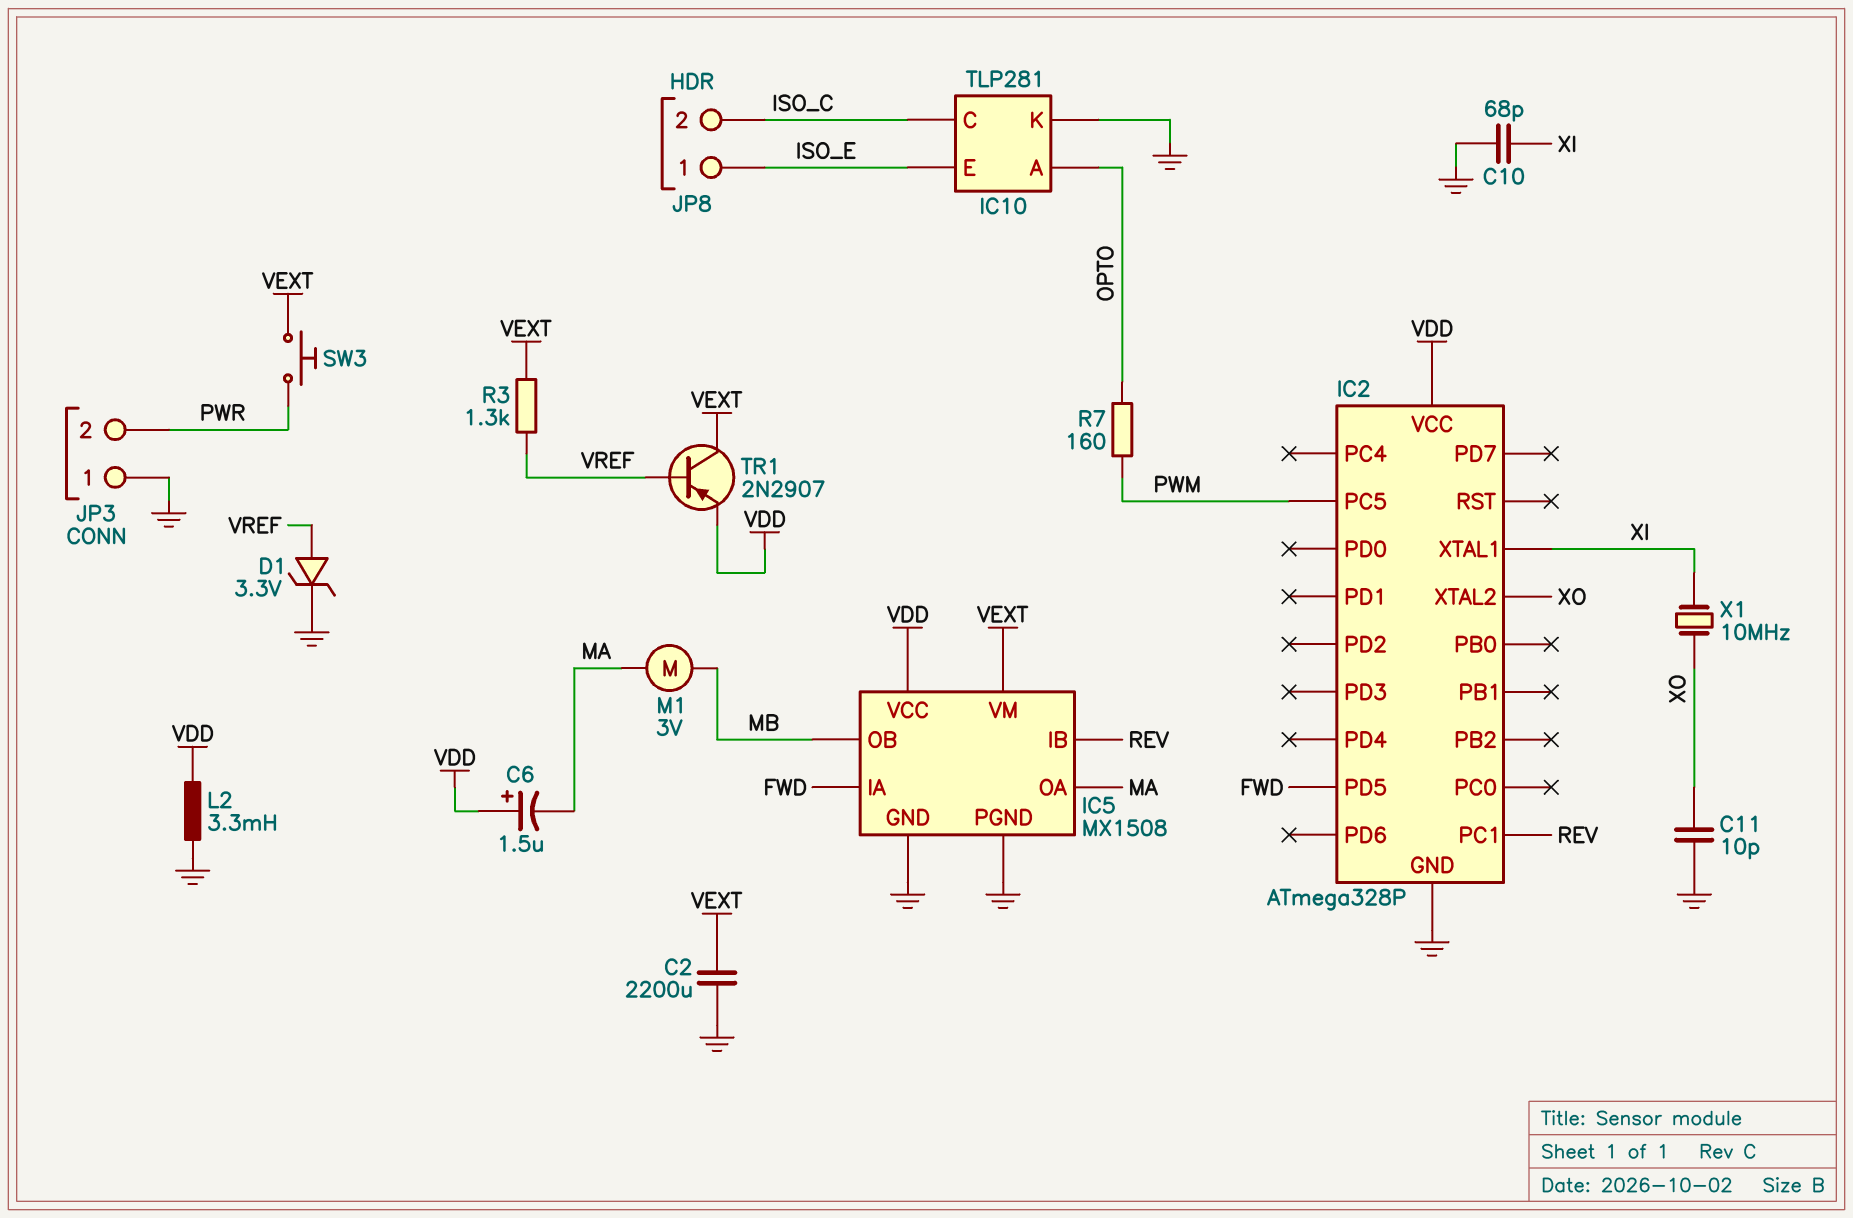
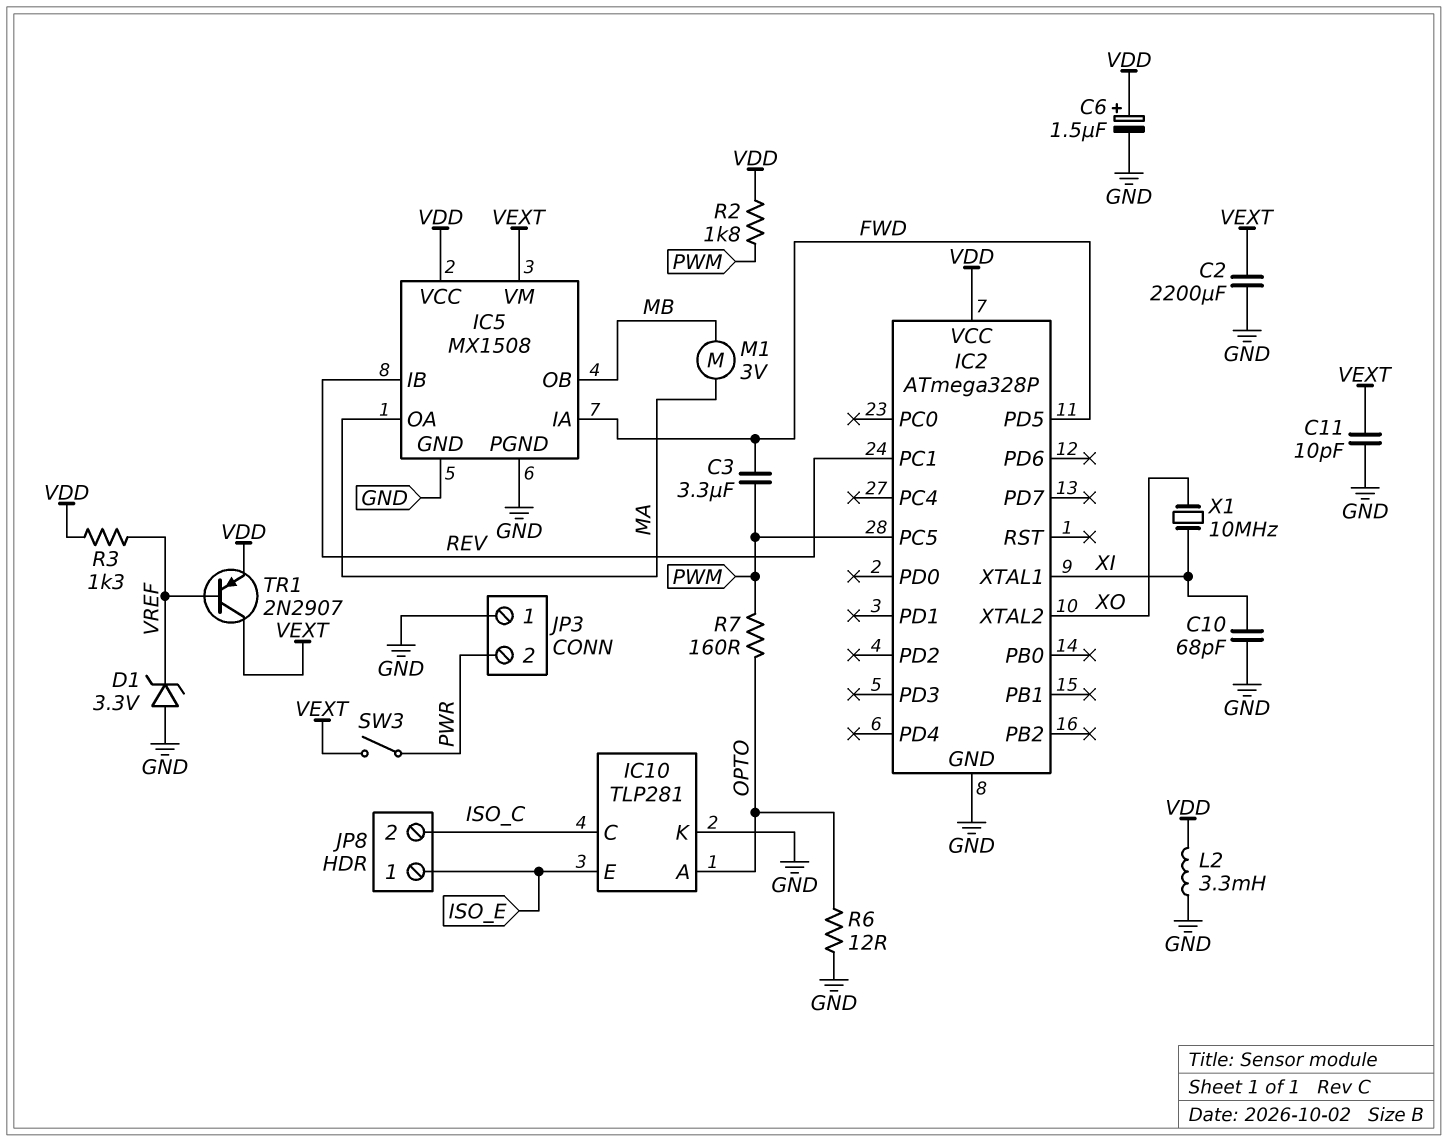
C3: none -> 3.3uF (FWD, PWM)
C6: 1.5uF (plus VDD, minus MA) -> 1.5uF (plus VDD, minus GND)
C11: 10pF (GND, XO) -> 10pF (GND, VEXT)
D1: zener 3.3V (A VREF, K GND) -> zener 3.3V (A GND, K VREF)
R2: none -> 1.8k (PWM, VDD)
R3: 1.3k (VEXT, VREF) -> 1.3k (VDD, VREF)
R6: none -> 12 (GND, OPTO)
SW3: button (PWR, VEXT) -> switch (PWR, VEXT)

